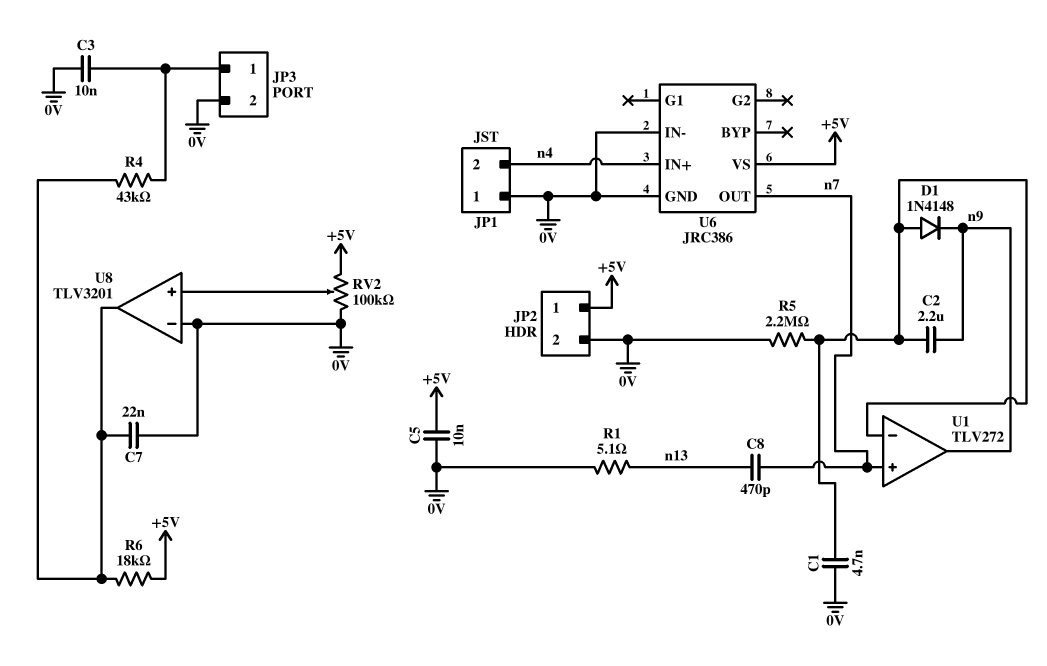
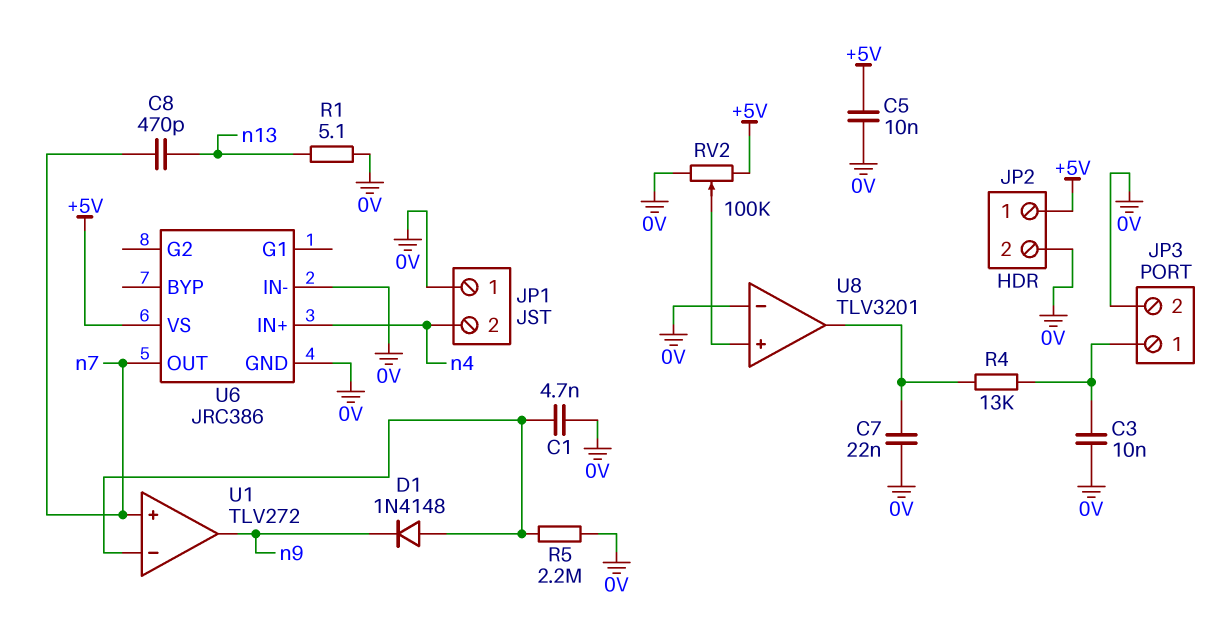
C2: 2.2uF (U1/in-, n9) -> none
R4: 43k (JP3/1, U8/out) -> 13k (JP3/1, U8/out)
R6: 18k (+5V, U8/out) -> none

